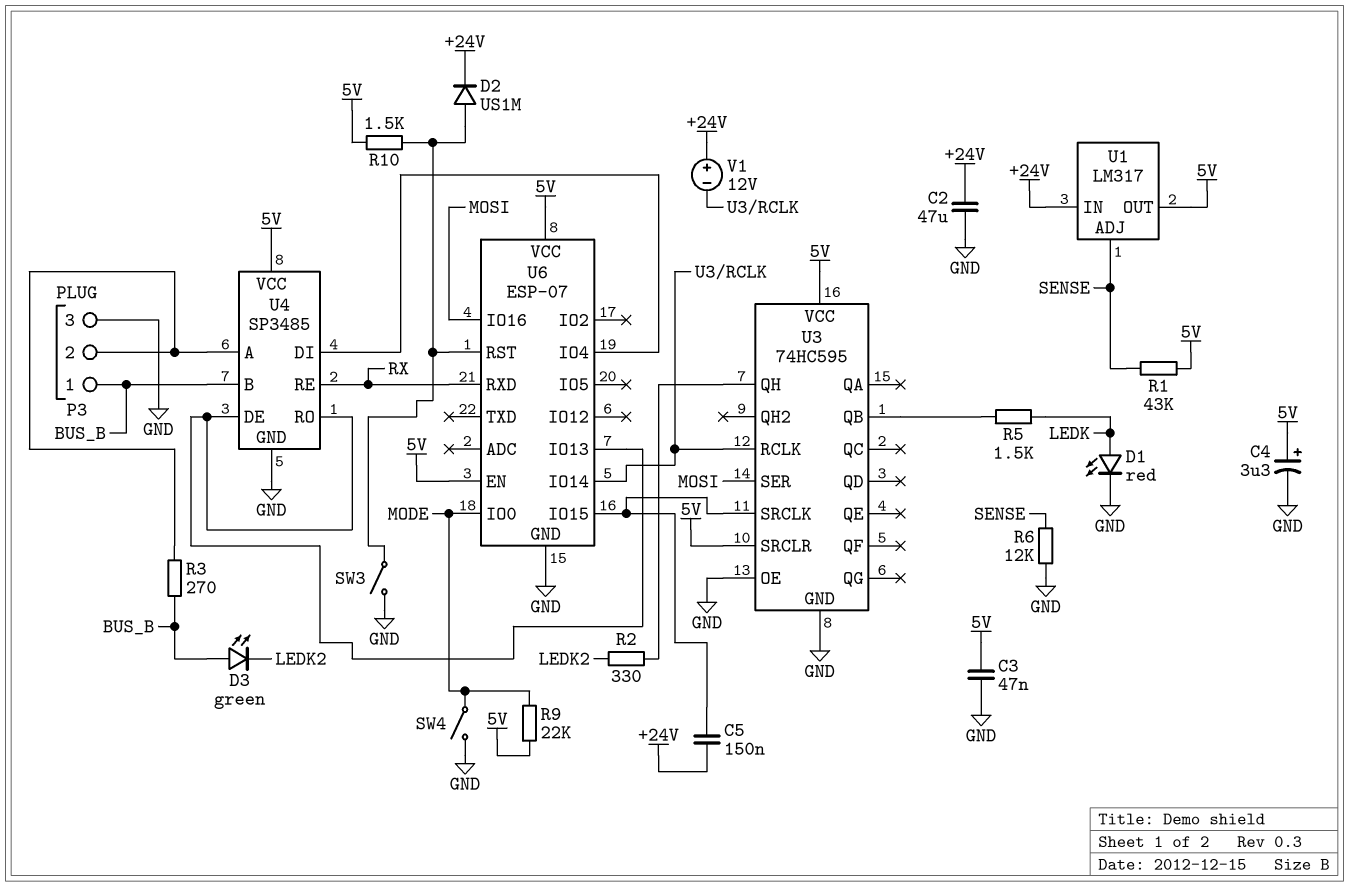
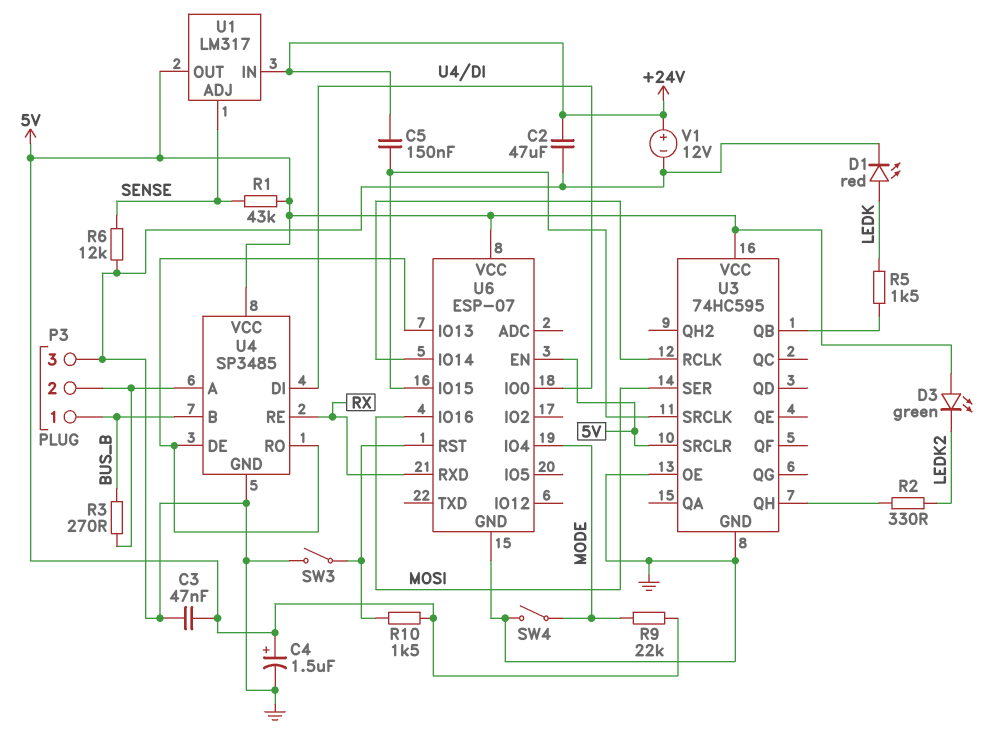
C4: 3.3uF (plus 5V, minus GND) -> 1.5uF (plus 5V, minus GND)
D2: diode US1M (A U6/RST, K +24V) -> none
D3: LED green (A BUS_B, K LEDK2) -> LED green (A 5V, K LEDK2)
U6 pin IO0: MODE -> U4/DI
U6 pin IO4: U4/DI -> MODE
V1: 12V (plus +24V, minus U3/RCLK) -> 12V (plus +24V, minus GND)

